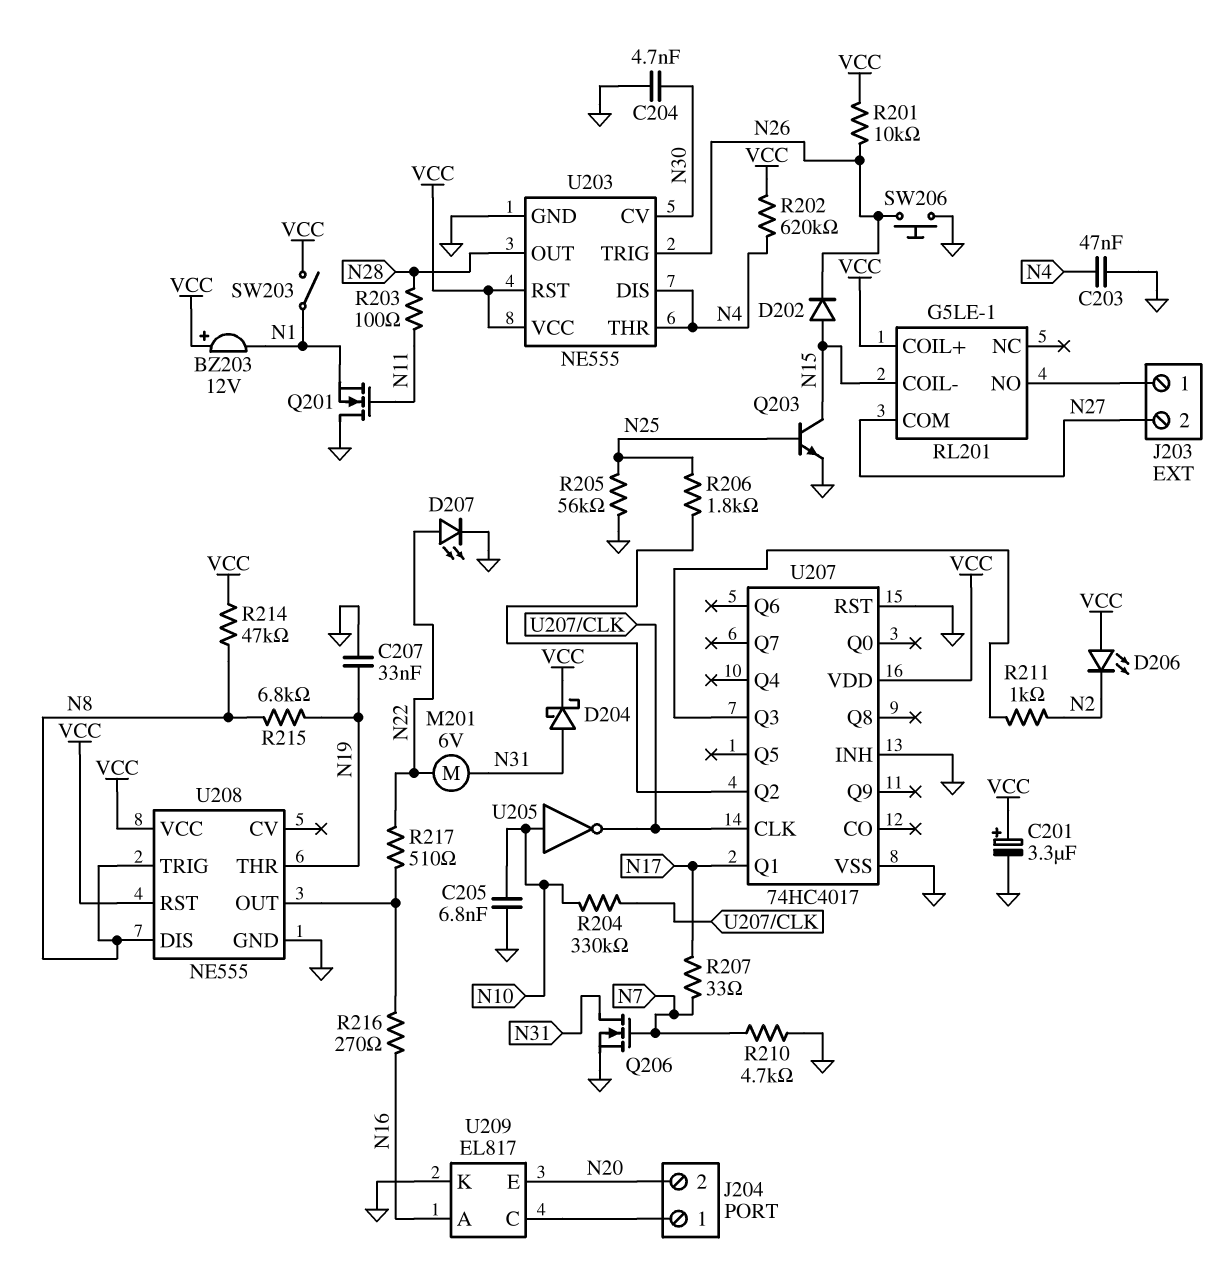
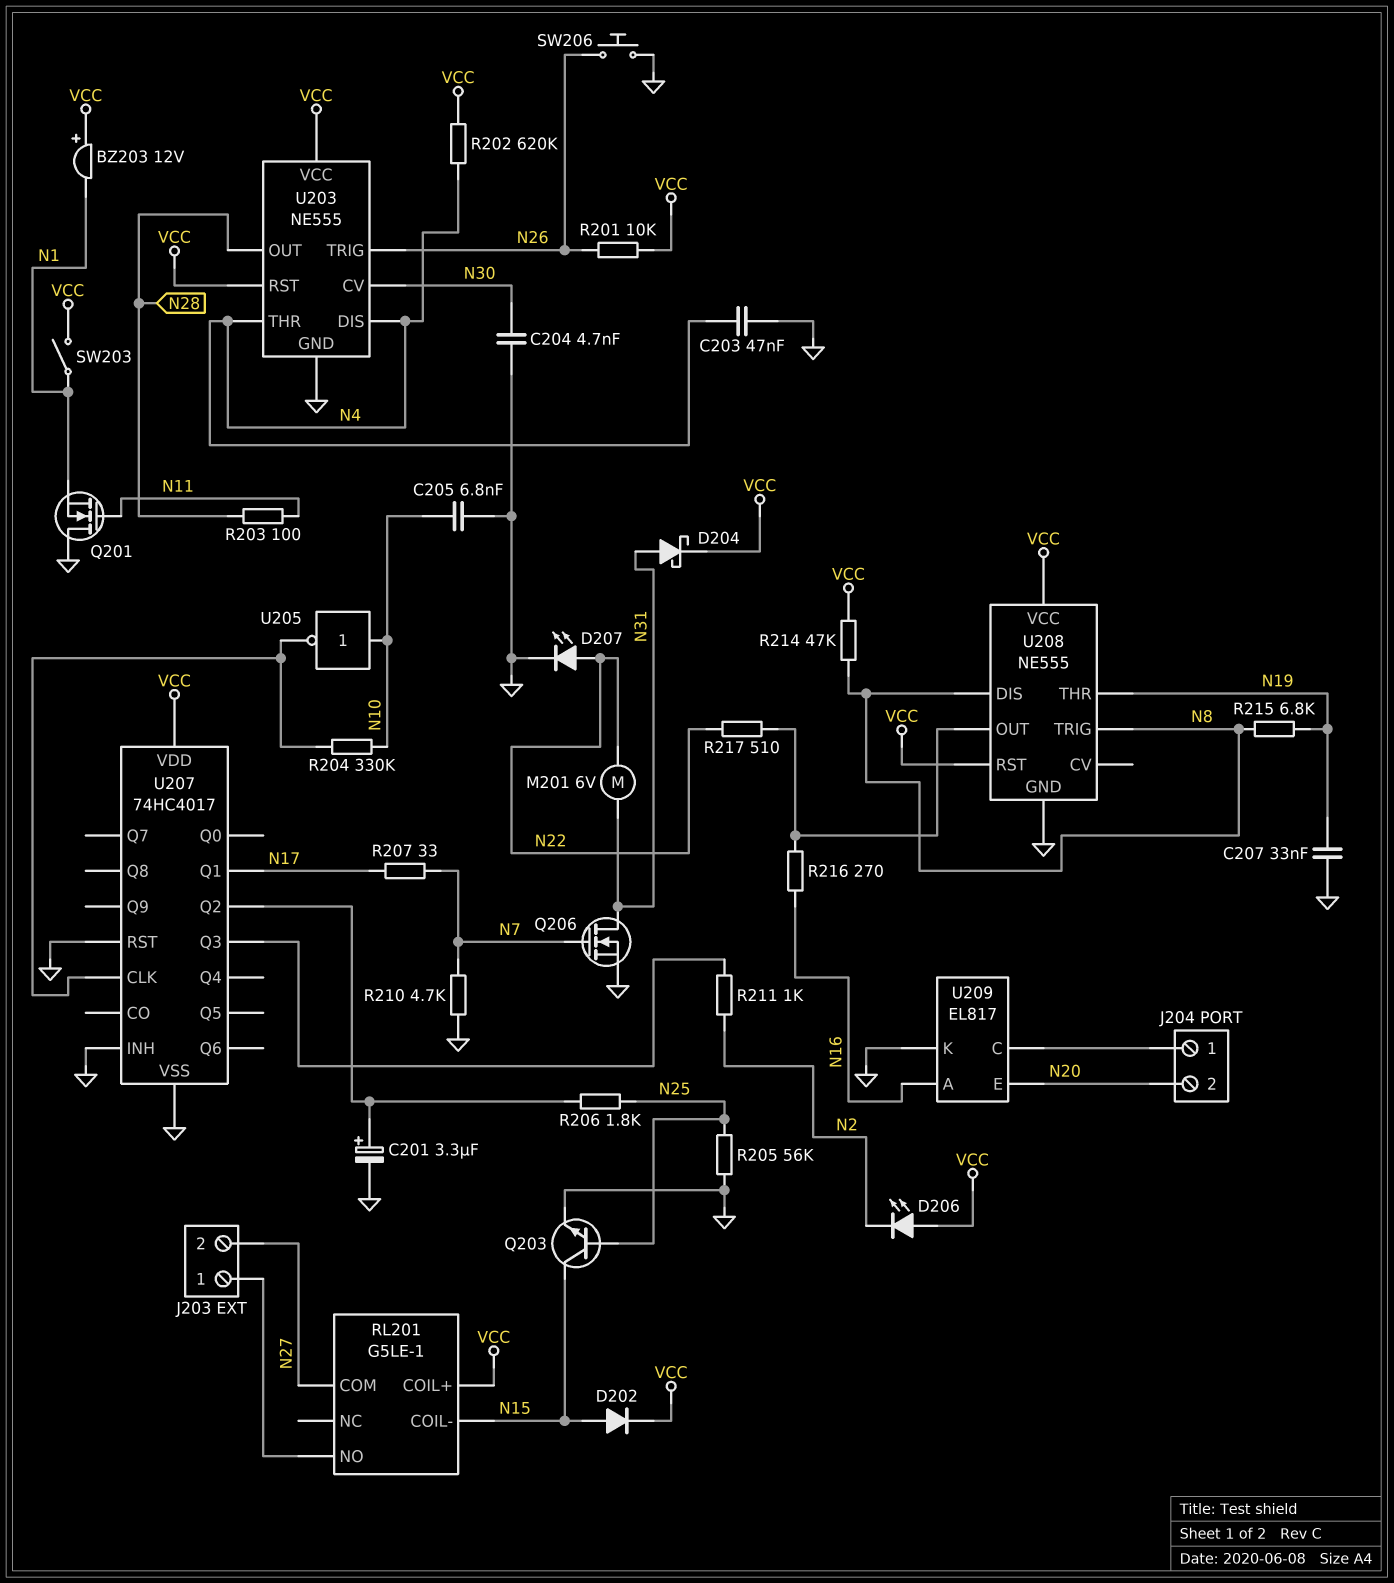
C201: 3.3uF (plus VCC, minus GND) -> 3.3uF (plus U207/Q2, minus GND)
D202: diode (A N15, K N26) -> diode (A N15, K VCC)

